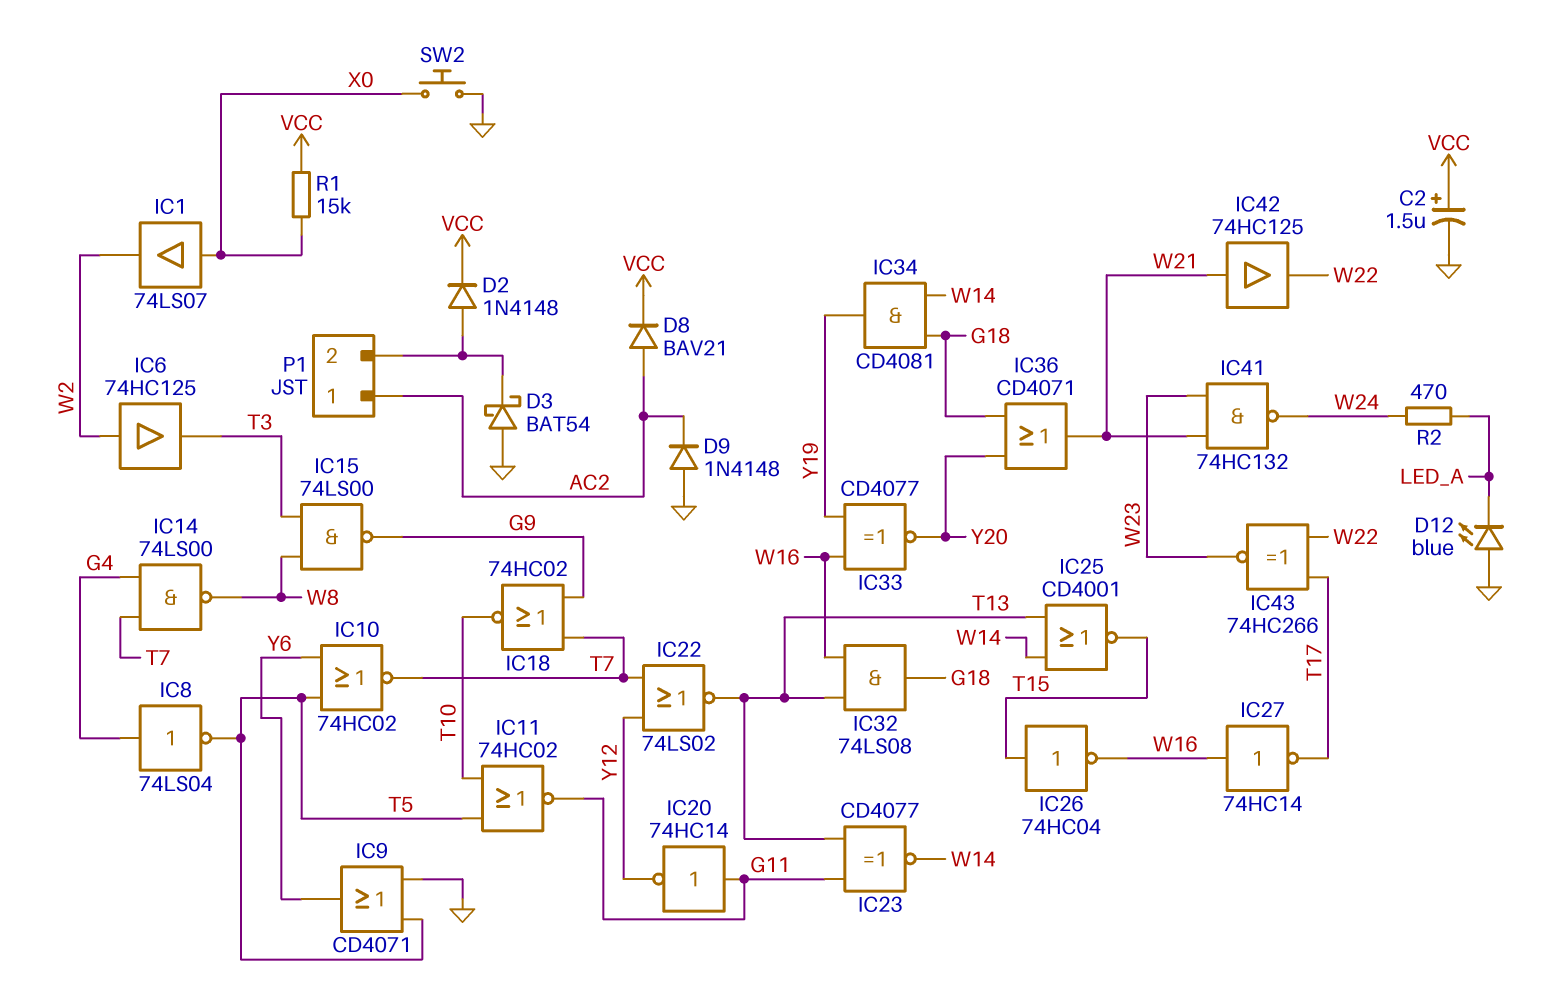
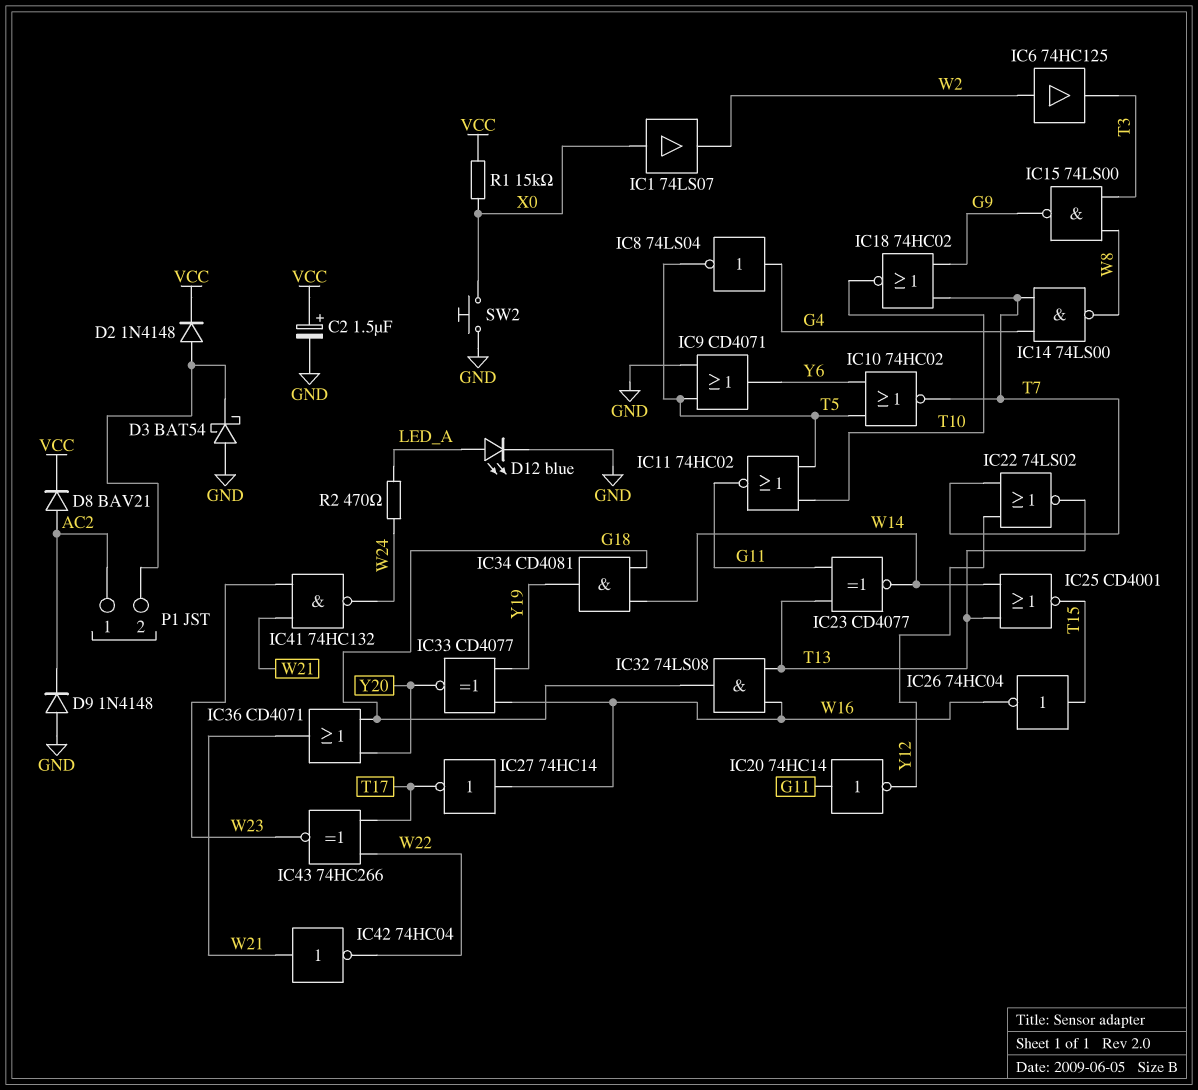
D12: LED blue (A GND, K LED_A) -> LED blue (A LED_A, K GND)
IC42: buffer 74HC125 (in W21, out W22) -> NOT 74HC04 (in W21, out W22)

